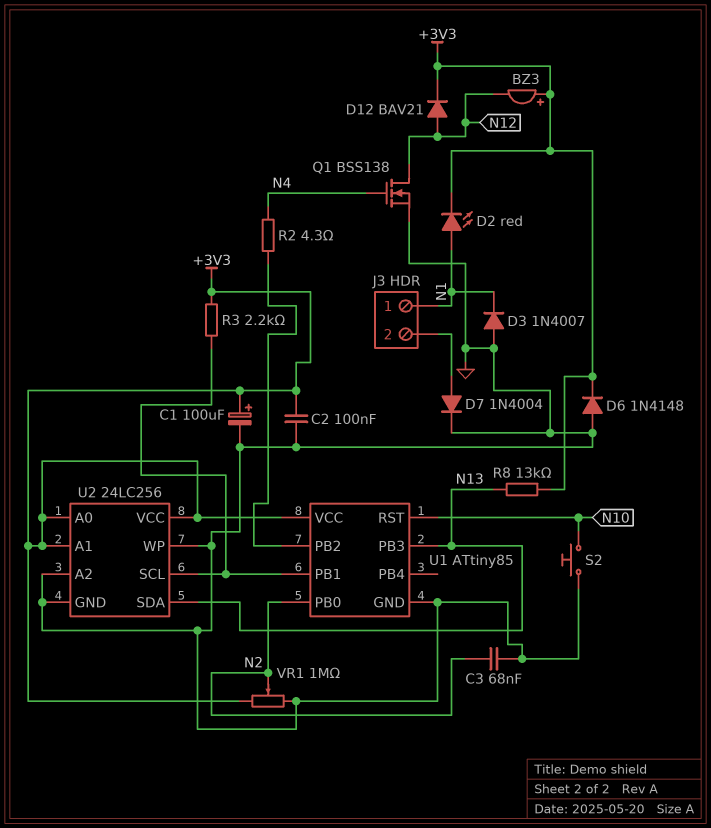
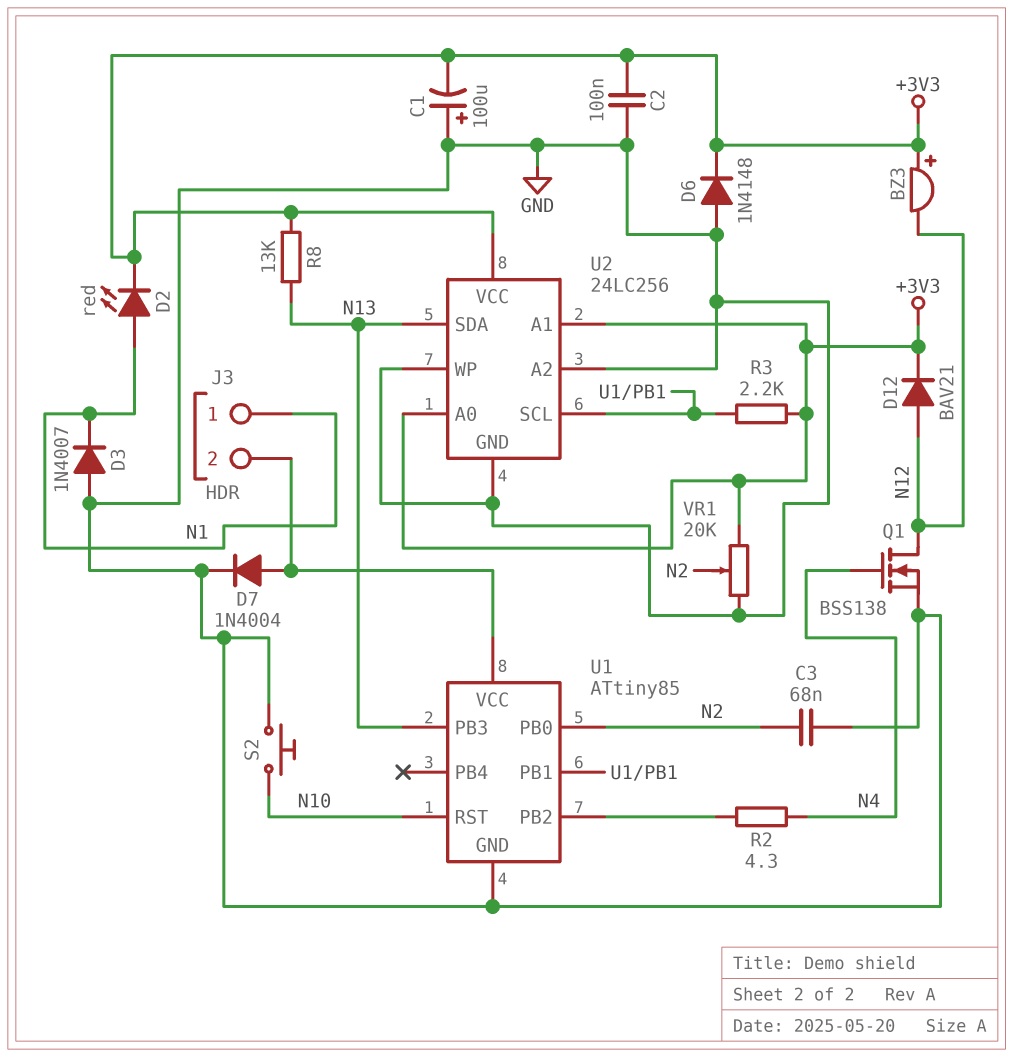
C1: 100uF (plus +3V3, minus GND) -> 100uF (plus GND, minus +3V3)
U1 pin VCC: +3V3 -> J3/2
VR1: 1M (+3V3, GND, wiper N2) -> 20k (+3V3, GND, wiper N2)

